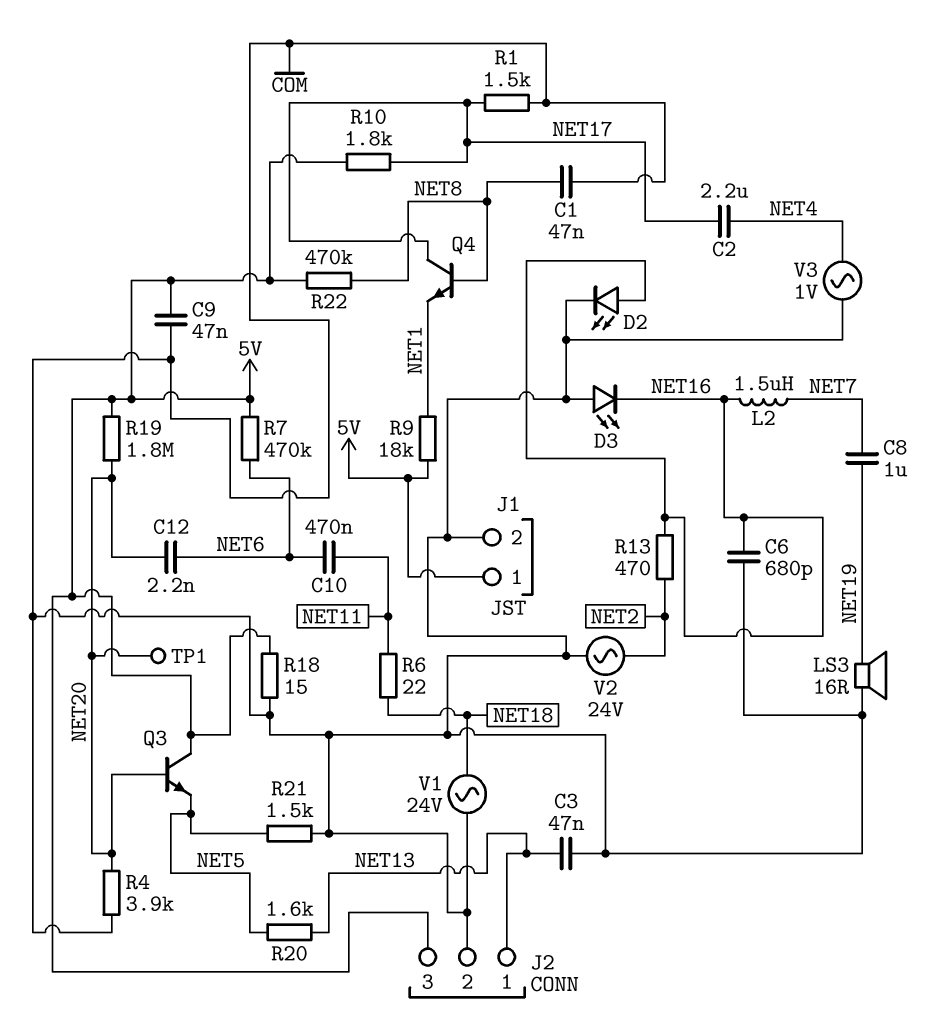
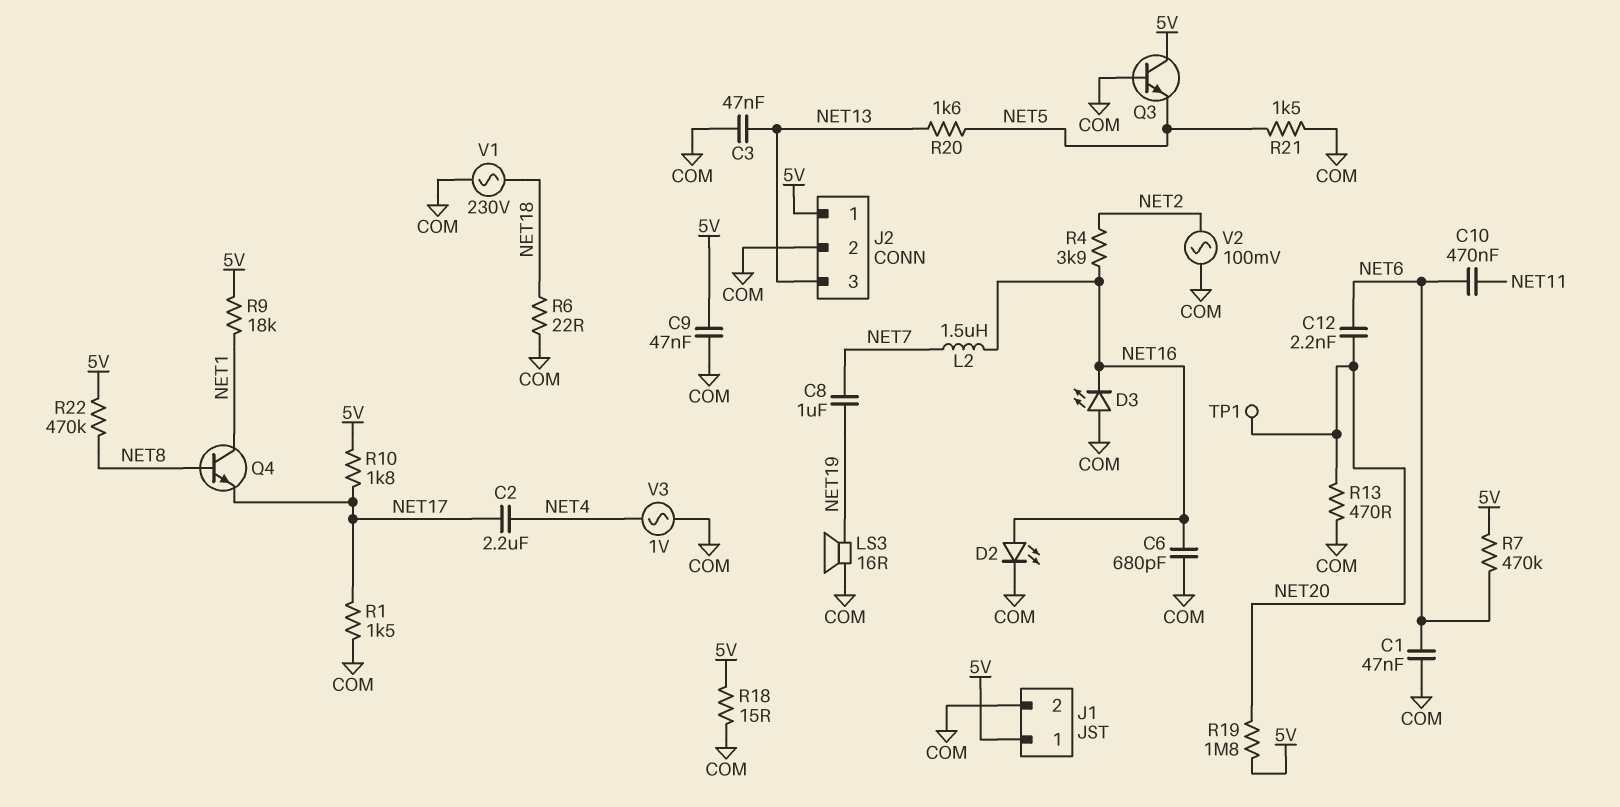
C1: 47nF (COM, NET8) -> 47nF (COM, NET6)
J2 pin 1: NET13 -> 5V
J2 pin 3: 5V -> NET13
Q3: NPN (B NET20, C 5V, E NET5) -> NPN (B COM, C 5V, E NET5)
Q4: NPN (B NET8, C NET17, E NET1) -> NPN (B NET8, C NET1, E NET17)
R4: 3.9k (COM, NET20) -> 3.9k (NET2, NET16)
R6: 22 (NET11, NET18) -> 22 (COM, NET18)
R13: 470 (NET2, NET16) -> 470 (COM, NET20)
V1: AC 24V (COM, NET18) -> AC 230V (COM, NET18)
V2: AC 24V (COM, NET2) -> AC 100mV (COM, NET2)

